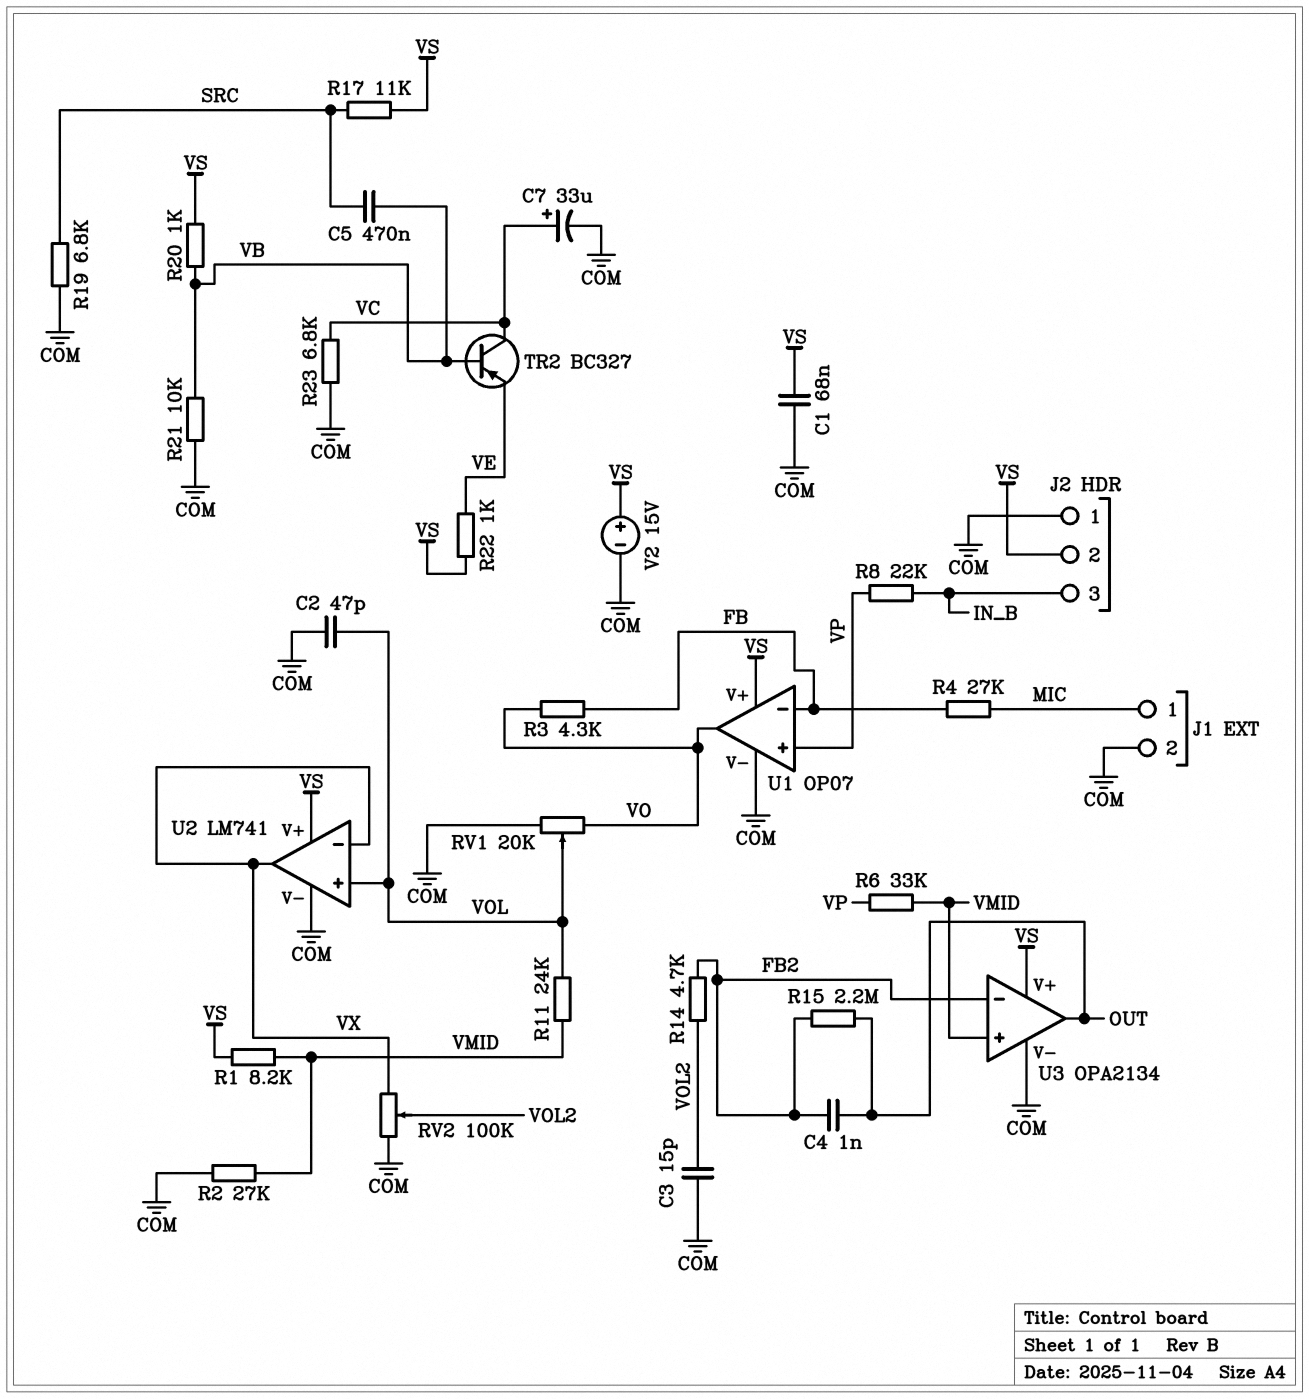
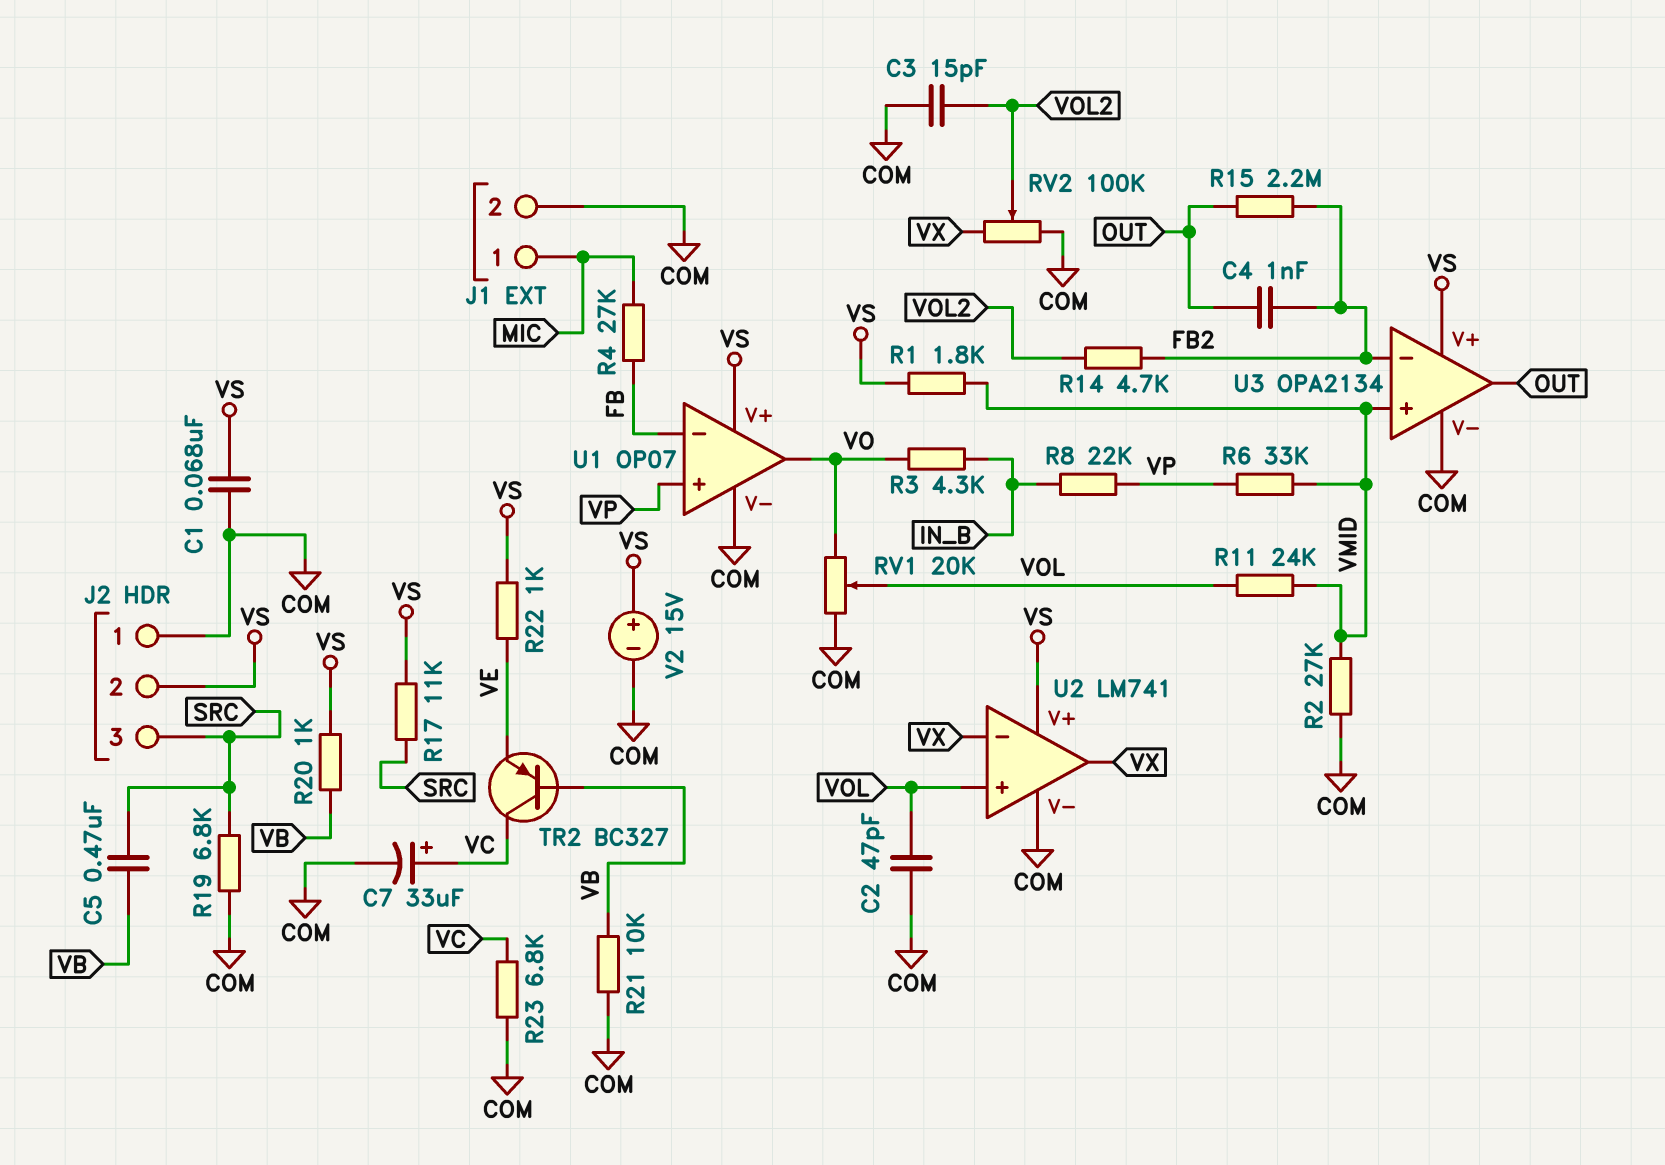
J2 pin 3: IN_B -> SRC
R1: 8.2k (VMID, VS) -> 1.8k (VMID, VS)
R3: 4.3k (FB, VO) -> 4.3k (IN_B, VO)

